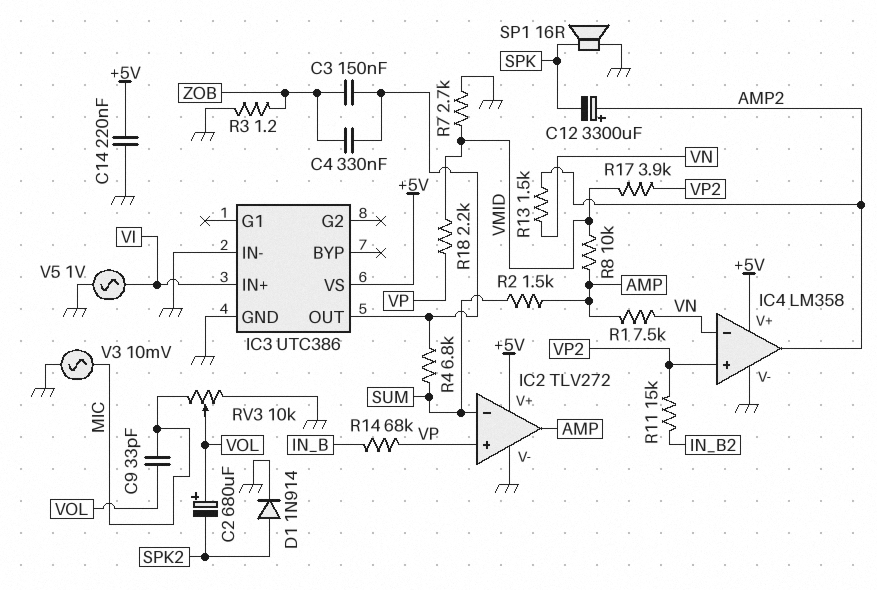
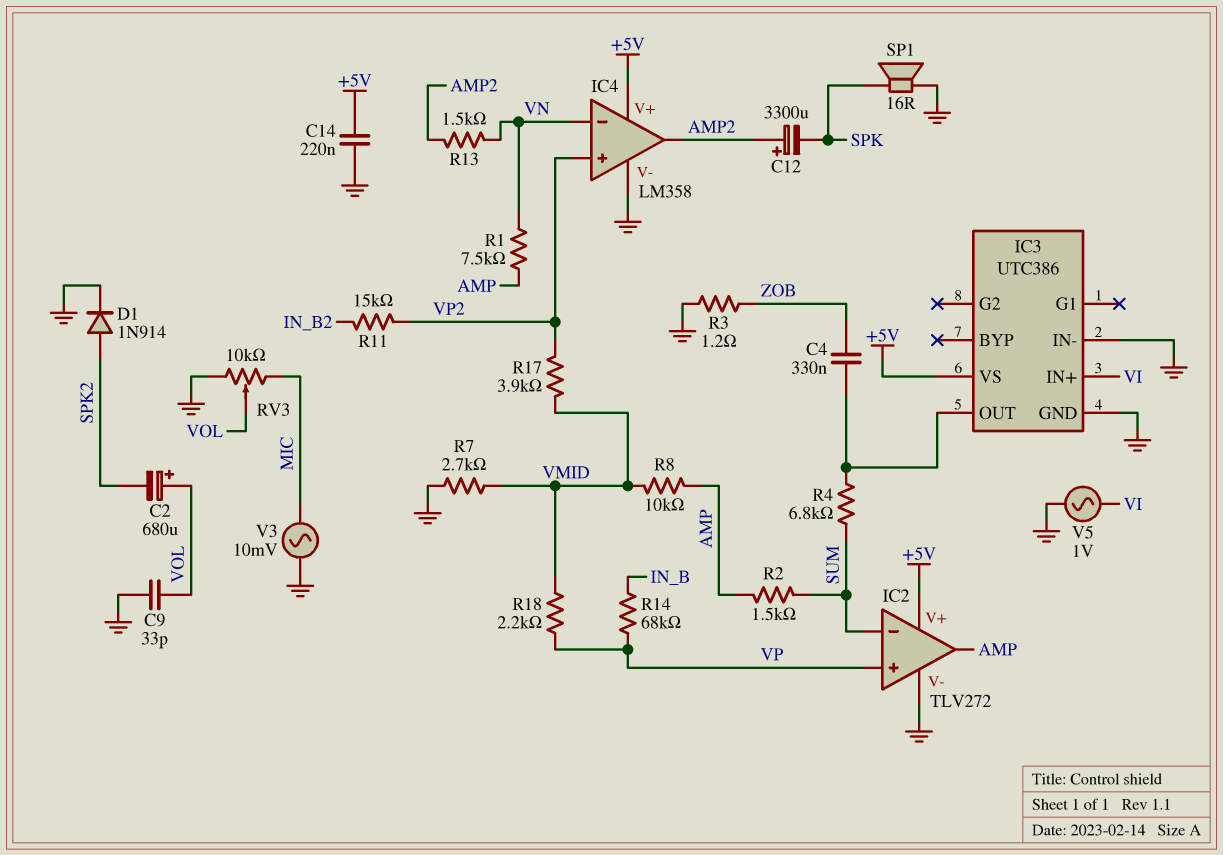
C3: 150nF (IC3/OUT, ZOB) -> none
C9: 33pF (MIC, VOL) -> 33pF (GND, VOL)

